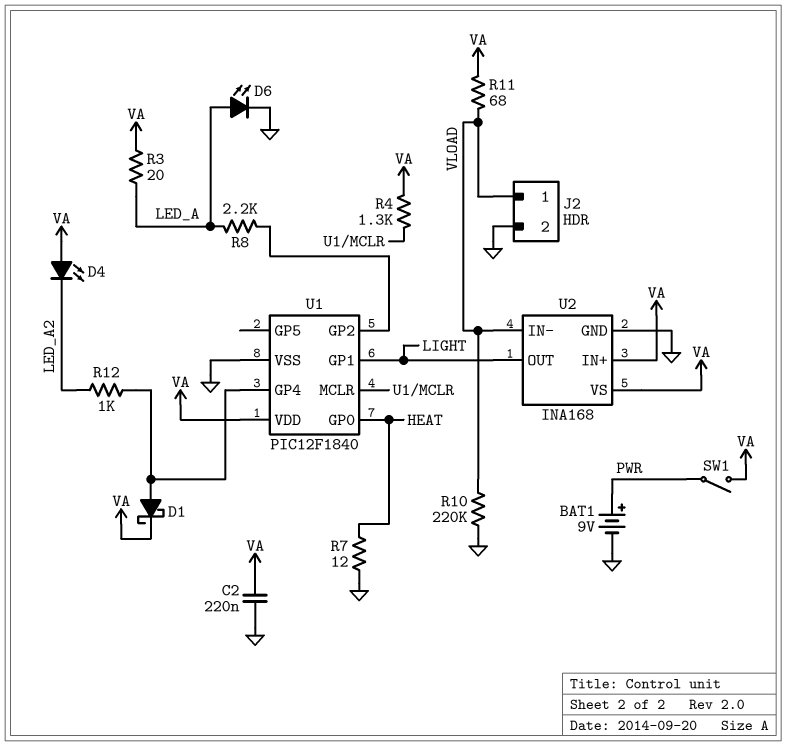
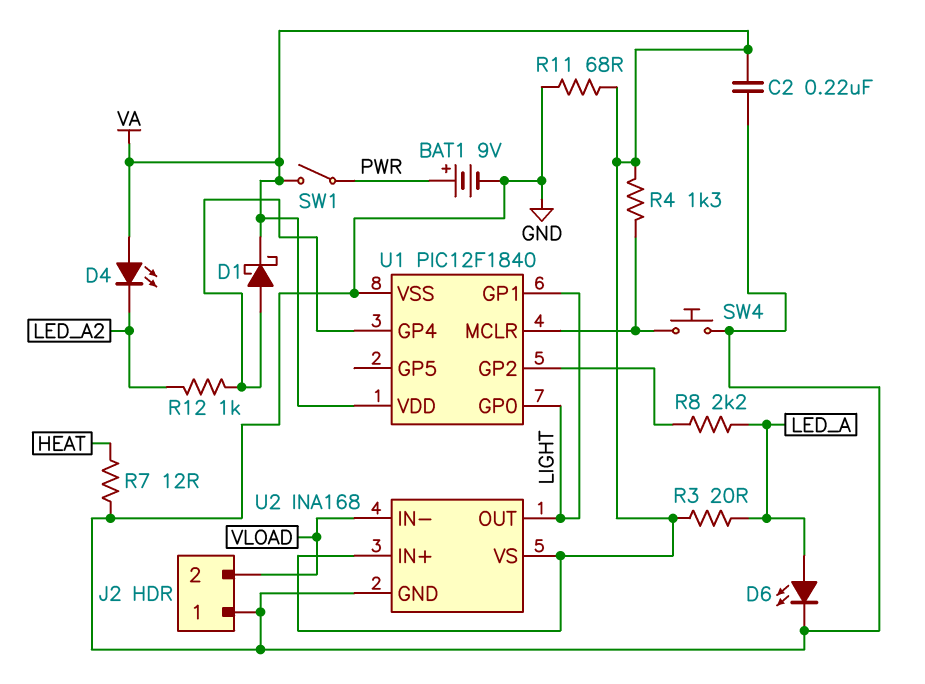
J2 pin 1: VLOAD -> GND
J2 pin 2: GND -> VLOAD
R10: 220k (GND, VLOAD) -> none
R11: 68 (VA, VLOAD) -> 68 (GND, VA)
SW4: none -> button (GND, U1/MCLR)
U1 pin GP0: HEAT -> LIGHT

